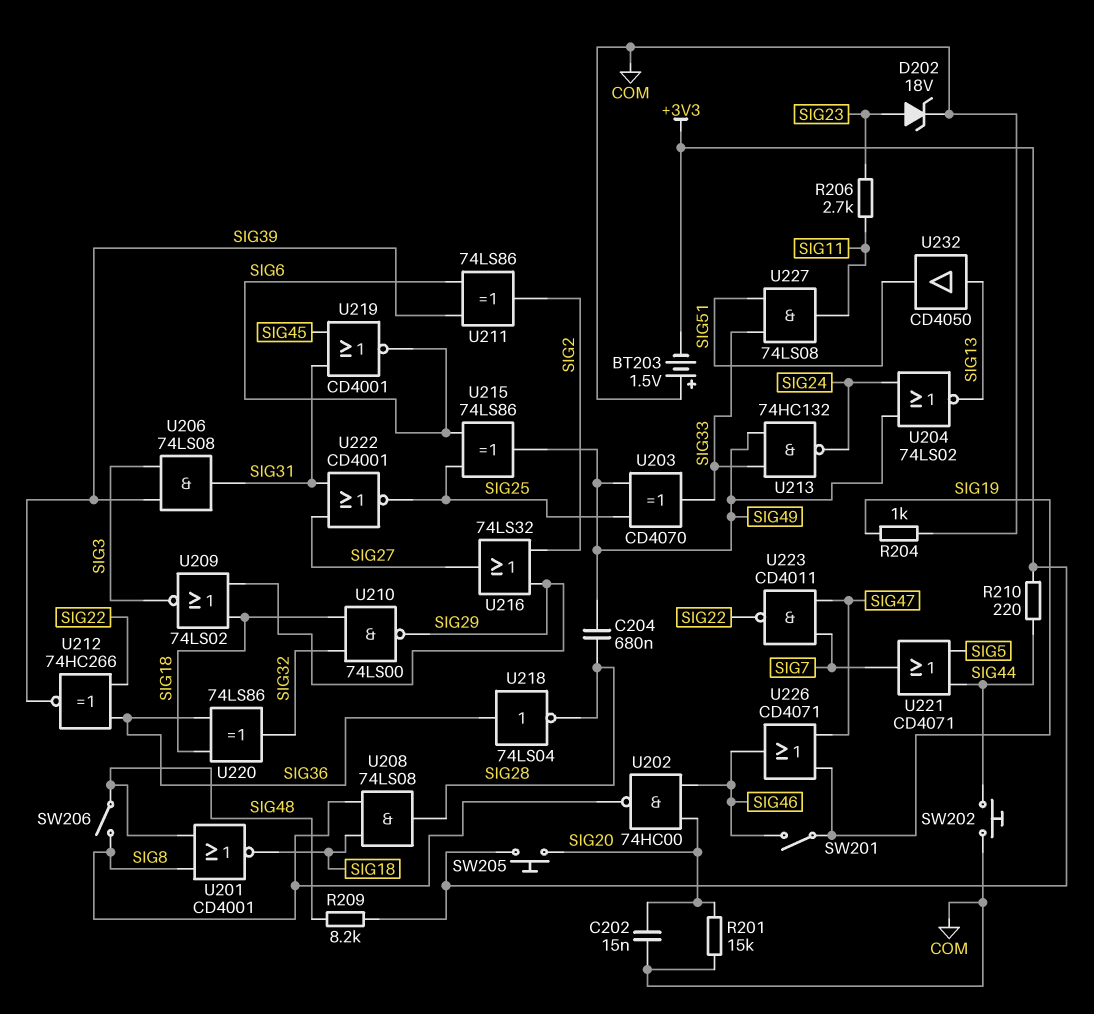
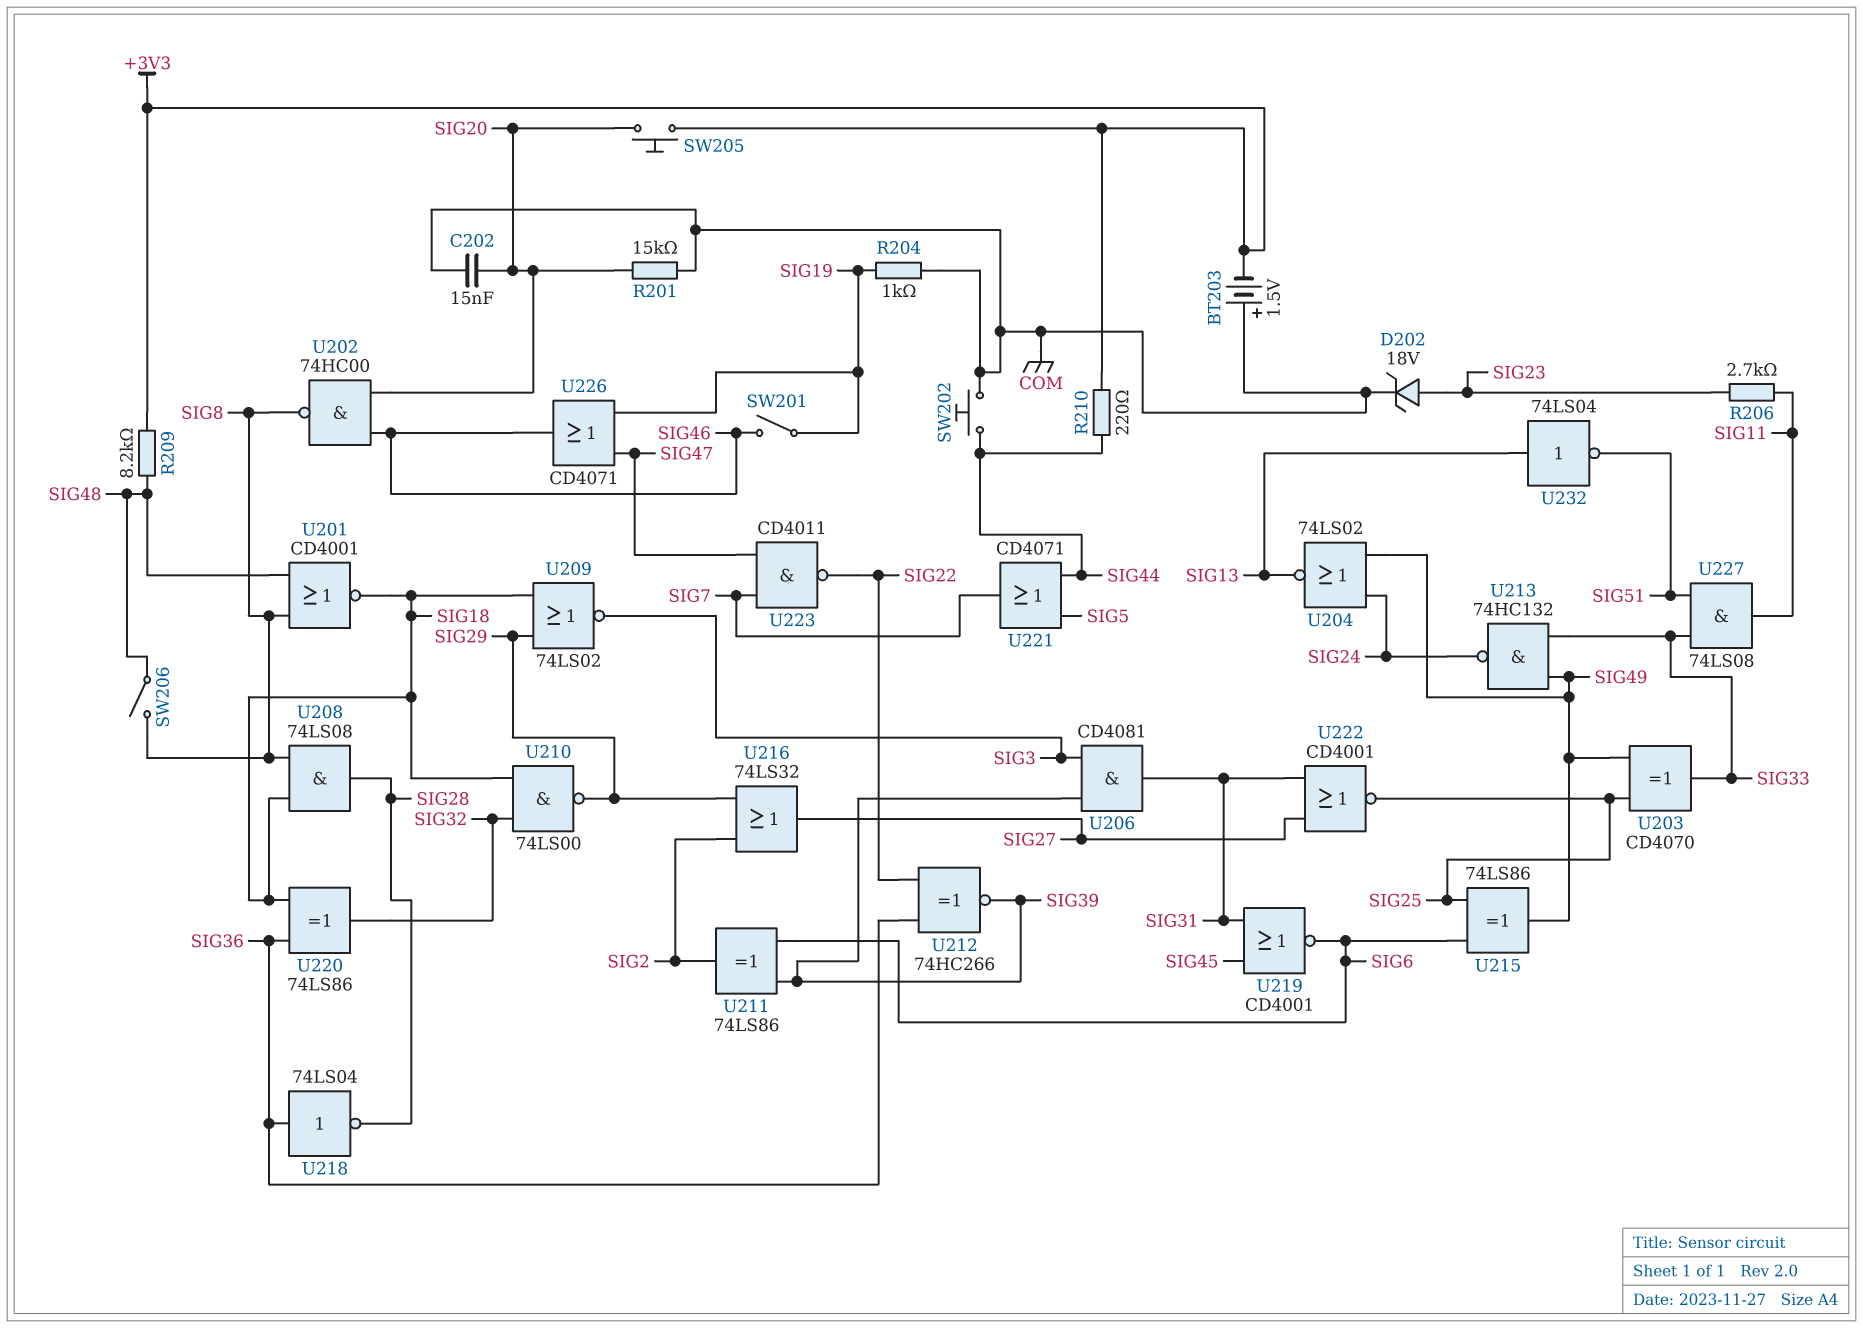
C204: 680nF (SIG28, SIG49) -> none
U206: AND 74LS08 (in SIG3, in SIG39, out SIG31) -> AND CD4081 (in SIG3, in SIG39, out SIG31)
U232: buffer CD4050 (in SIG13, out SIG51) -> NOT 74LS04 (in SIG13, out SIG51)

